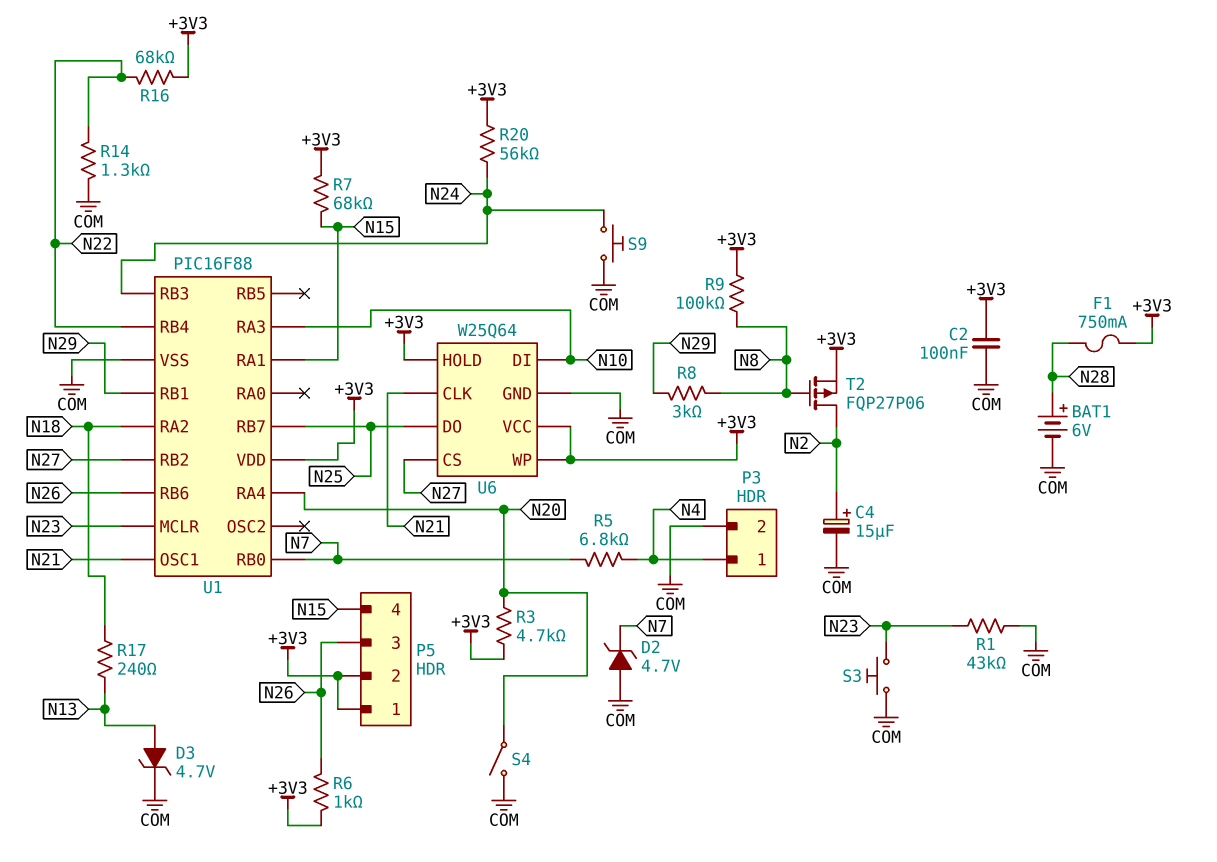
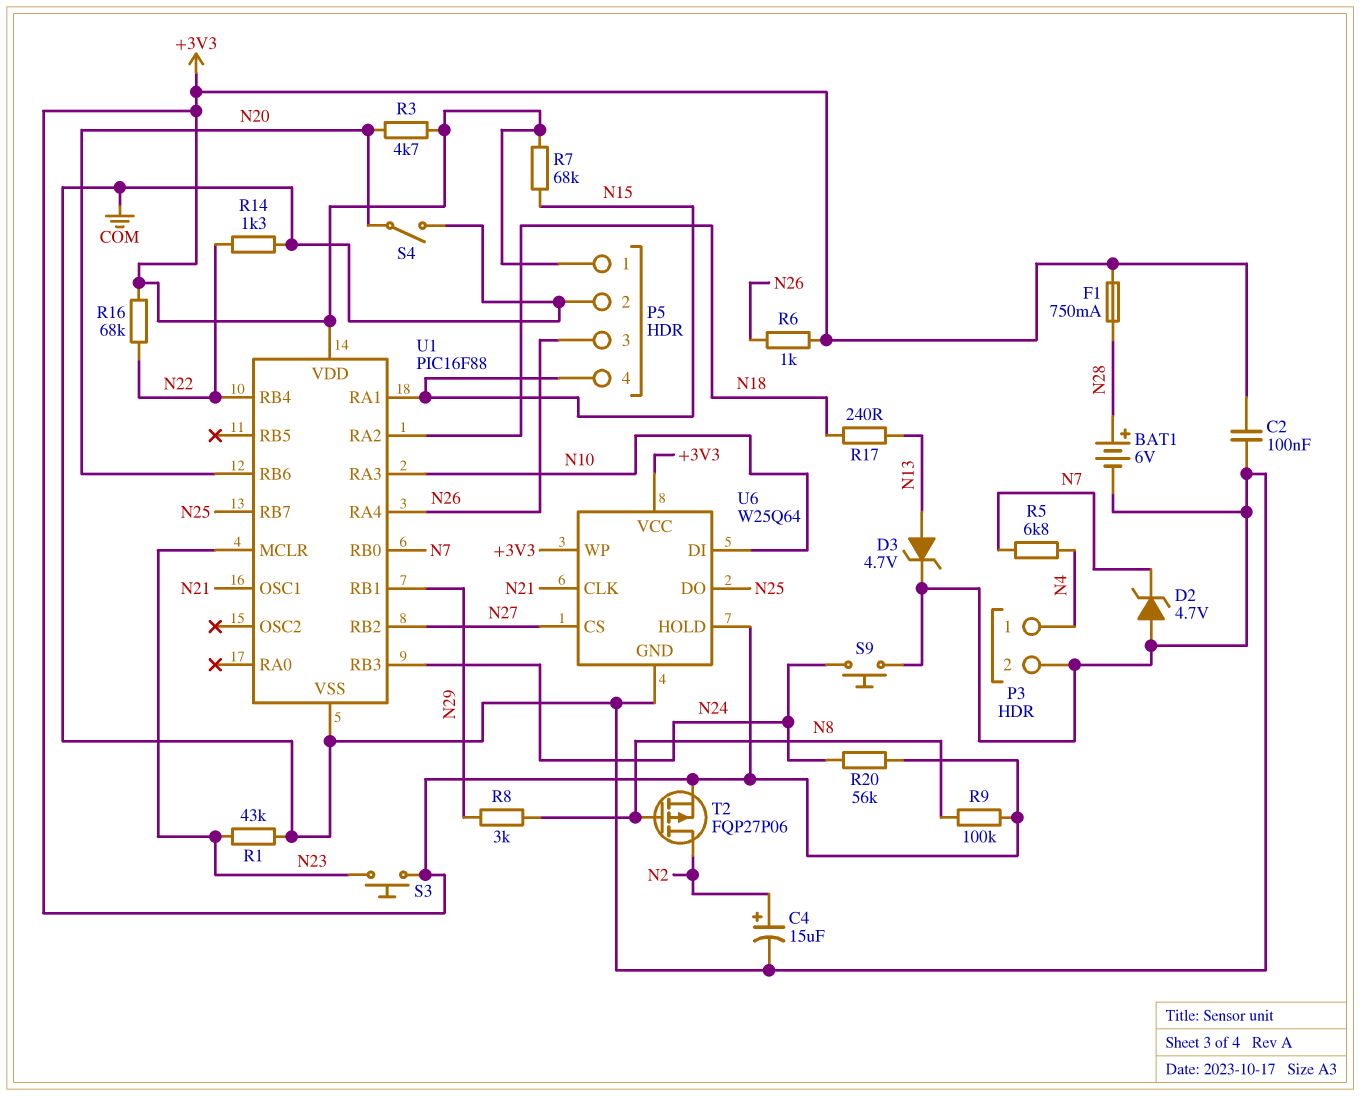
P5 pin 2: +3V3 -> COM
S3: button (COM, N23) -> button (+3V3, N23)
U1 pin RA4: N20 -> N26
U1 pin RB6: N26 -> N20

